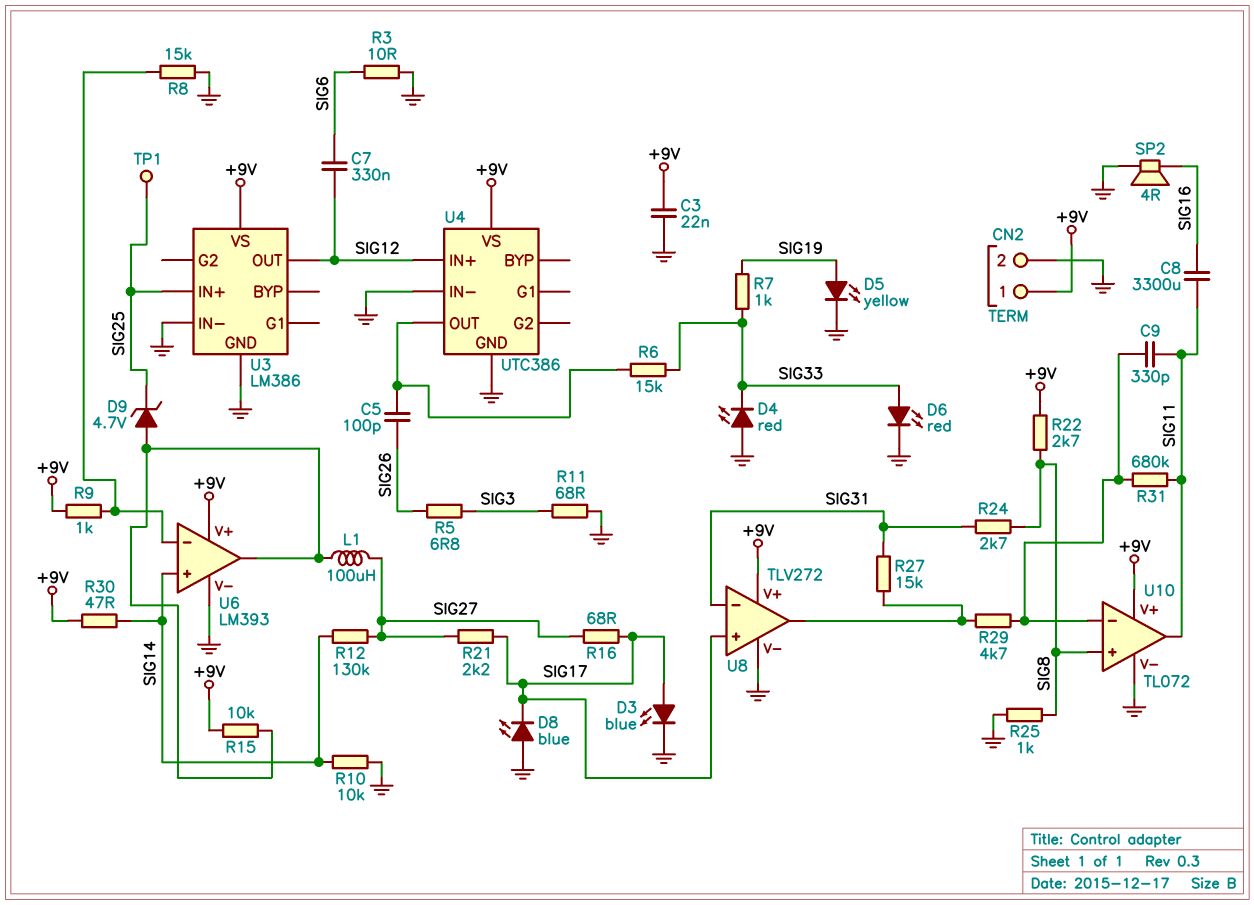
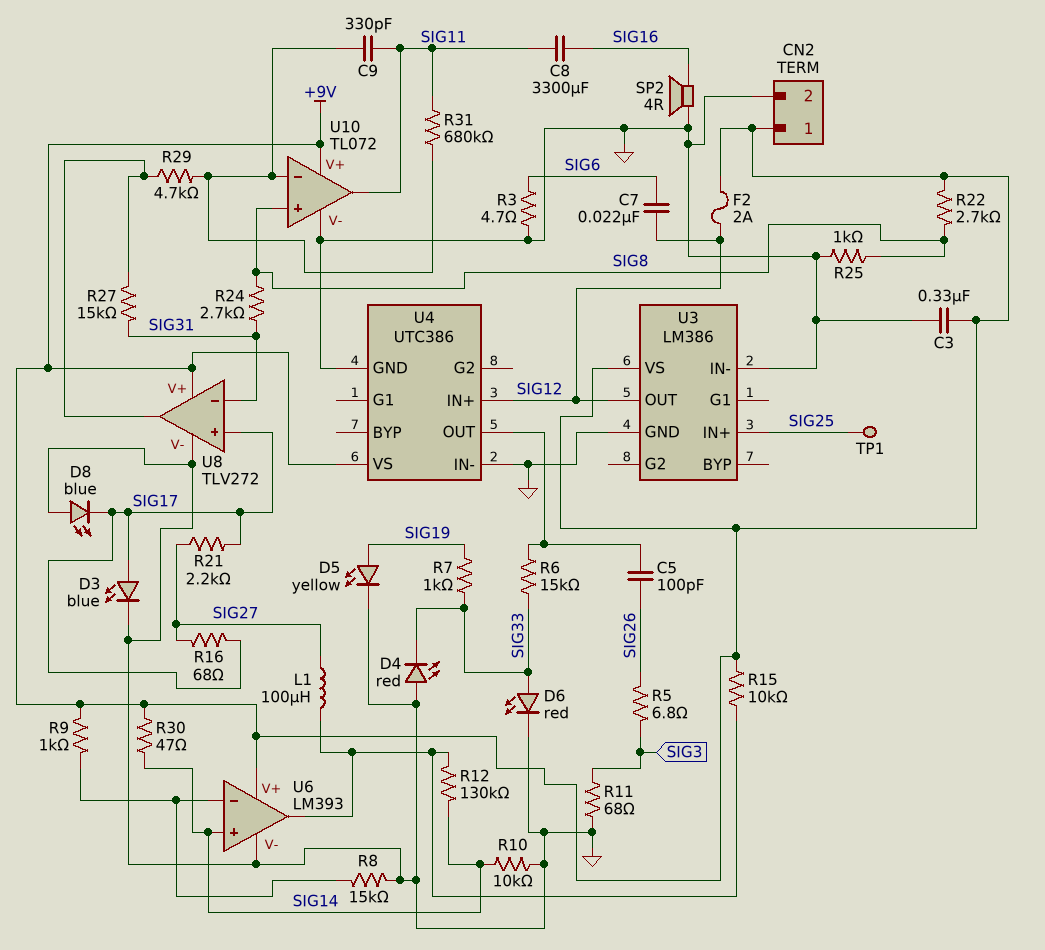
C3: 22nF (+9V, GND) -> 330nF (+9V, GND)
C7: 330nF (SIG6, SIG12) -> 22nF (SIG6, SIG12)
D9: zener 4.7V (A U6/out, K SIG25) -> none
F2: none -> 2A (+9V, SIG12)
R3: 10 (GND, SIG6) -> 4.7 (GND, SIG6)
R12: 130k (SIG14, SIG27) -> 130k (SIG14, U6/out)

